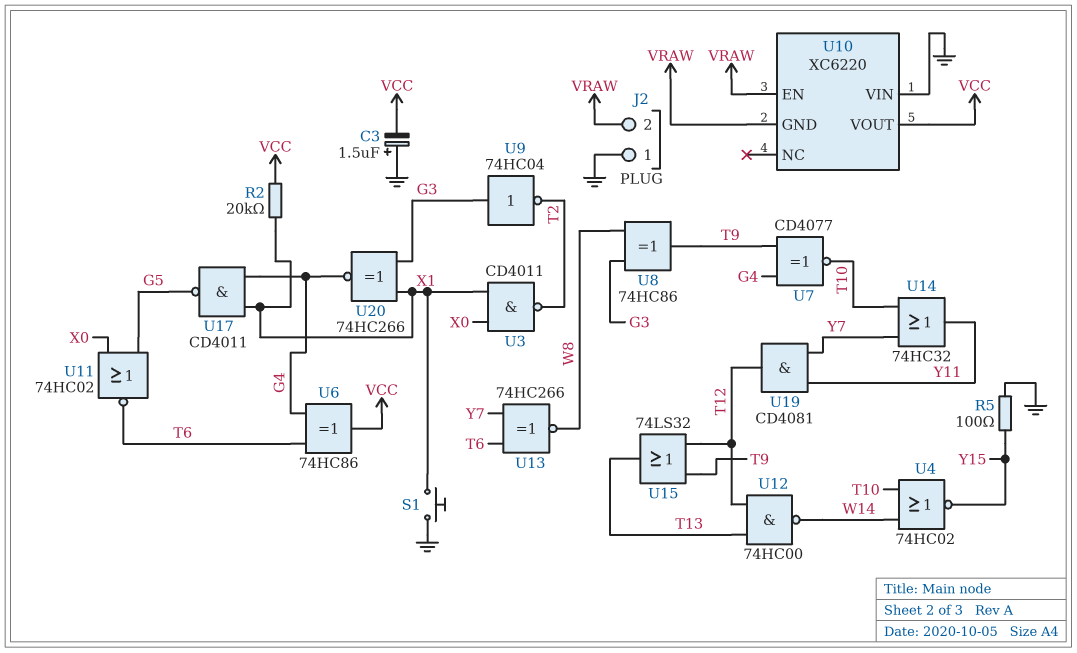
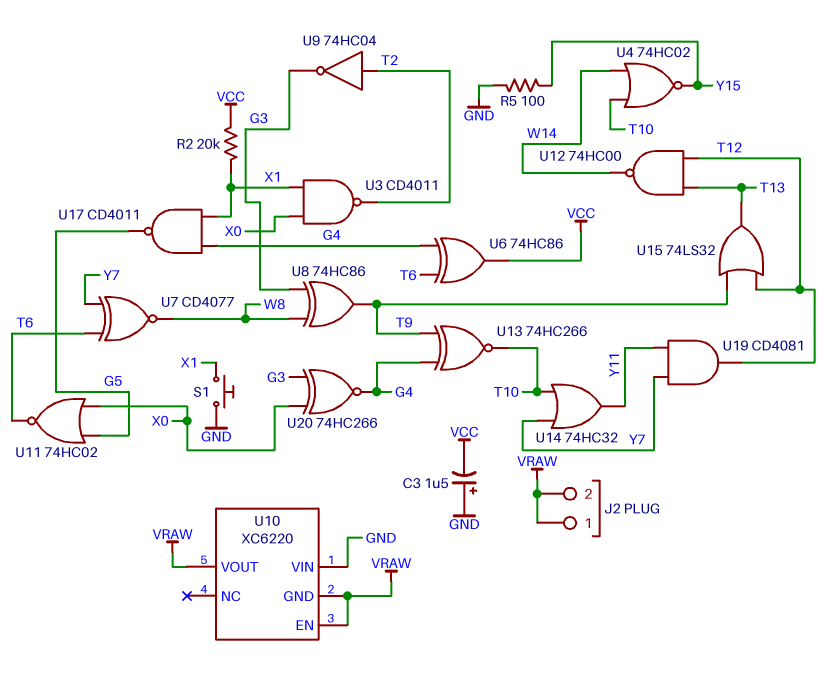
J2 pin 1: GND -> VRAW
U7: XNOR CD4077 (in G4, in T9, out T10) -> XNOR CD4077 (in T6, in Y7, out W8)
U9: NOT 74HC04 (in G3, out T2) -> NOT 74HC04 (in T2, out G3)
U10 pin VOUT: VCC -> VRAW
U13: XNOR 74HC266 (in T6, in Y7, out W8) -> XNOR 74HC266 (in G4, in T9, out T10)
U20: XNOR 74HC266 (in G3, in X1, out G4) -> XNOR 74HC266 (in G3, in X0, out G4)

